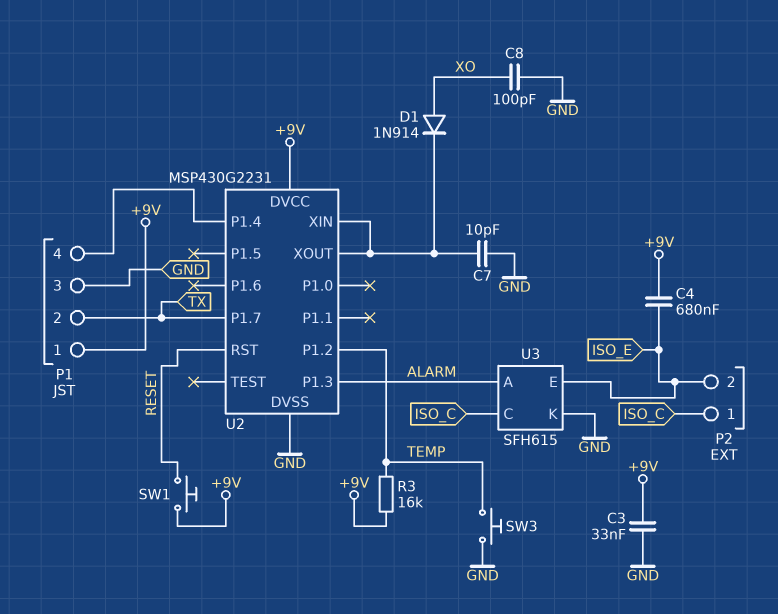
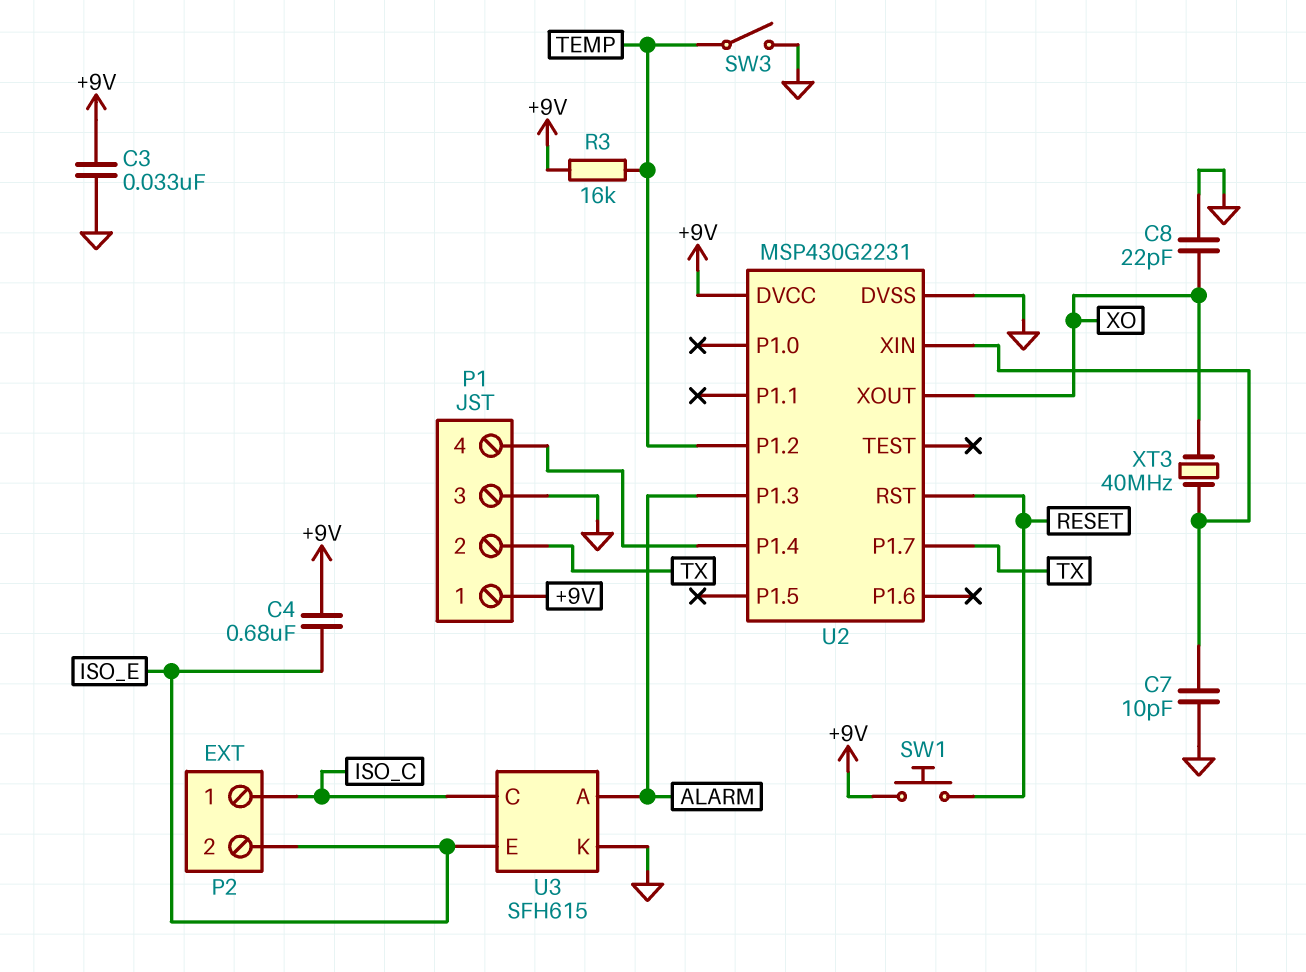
C8: 100pF (GND, XO) -> 22pF (GND, XO)
D1: diode 1N914 (A XO, K U2/XIN) -> none
SW3: button (GND, TEMP) -> switch (GND, TEMP)
U2 pin XOUT: U2/XIN -> XO
XT3: none -> 40MHz (U2/XIN, XO)

